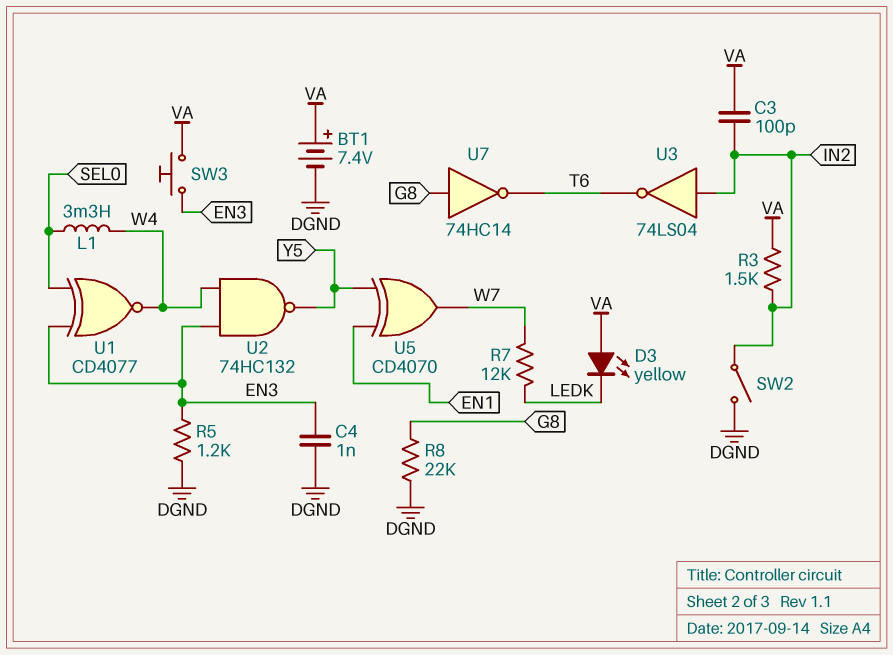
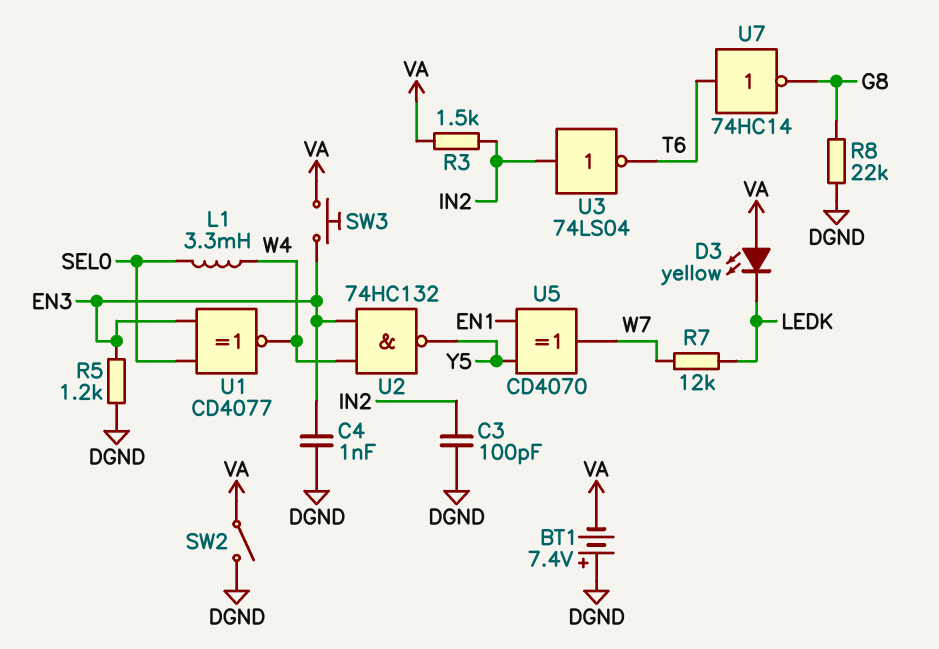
BT1: 7.4V (plus VA, minus DGND) -> 7.4V (plus DGND, minus VA)
C3: 100pF (IN2, VA) -> 100pF (DGND, IN2)
SW2: switch (DGND, IN2) -> switch (DGND, VA)
U7: NOT 74HC14 (in G8, out T6) -> NOT 74HC14 (in T6, out G8)

